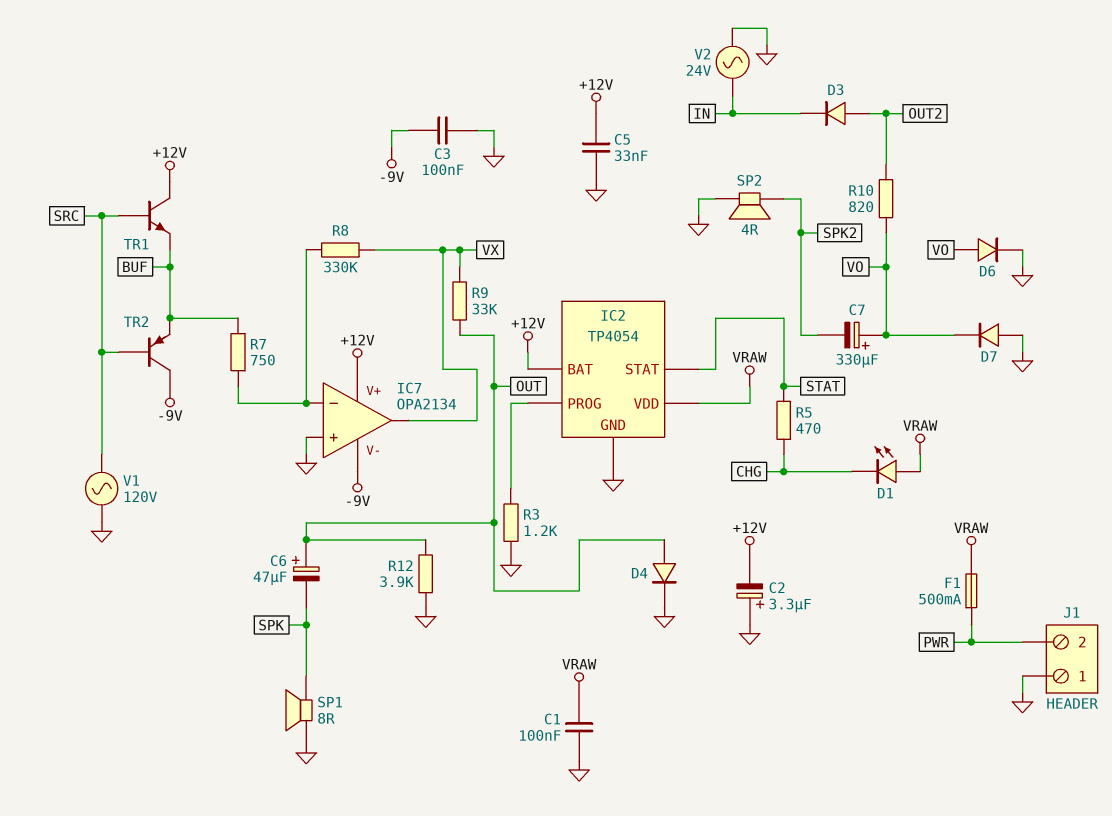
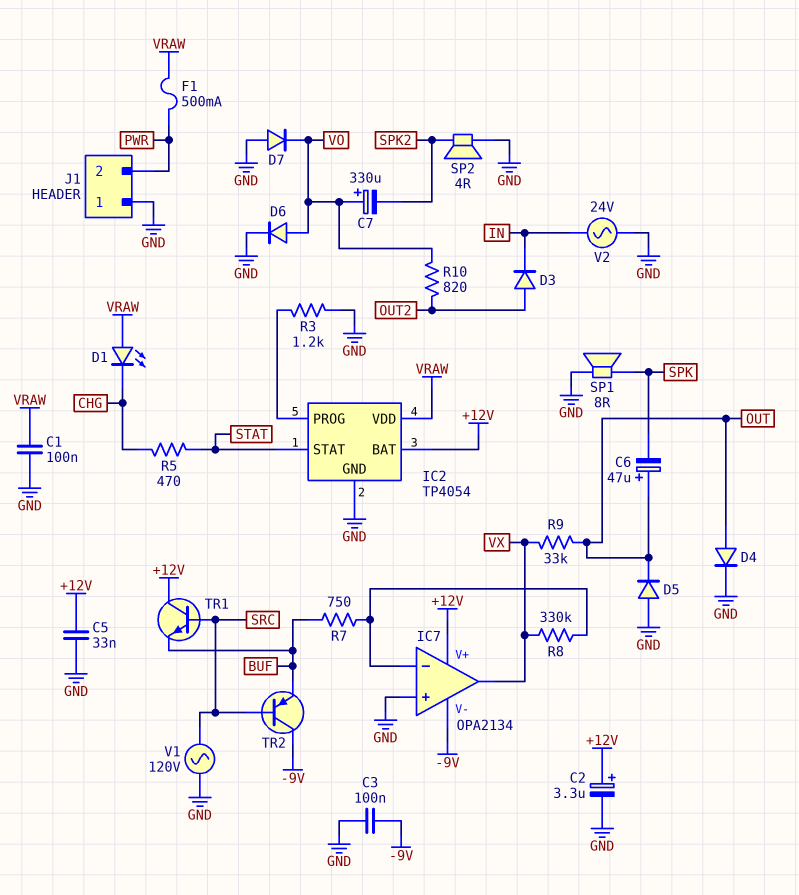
C2: 3.3uF (plus GND, minus +12V) -> 3.3uF (plus +12V, minus GND)
D5: none -> diode (A GND, K OUT)
R12: 3.9k (GND, OUT) -> none

